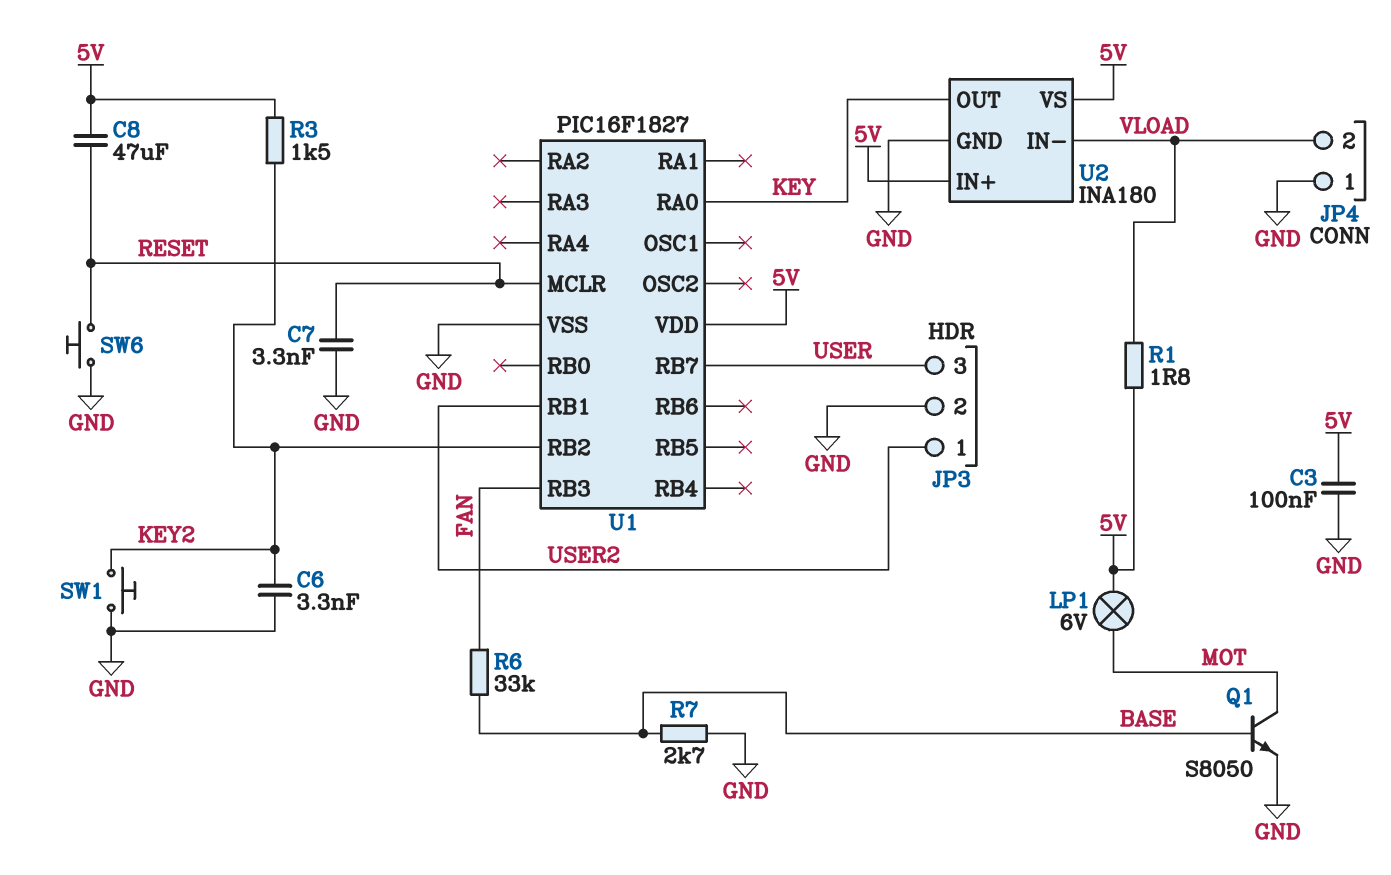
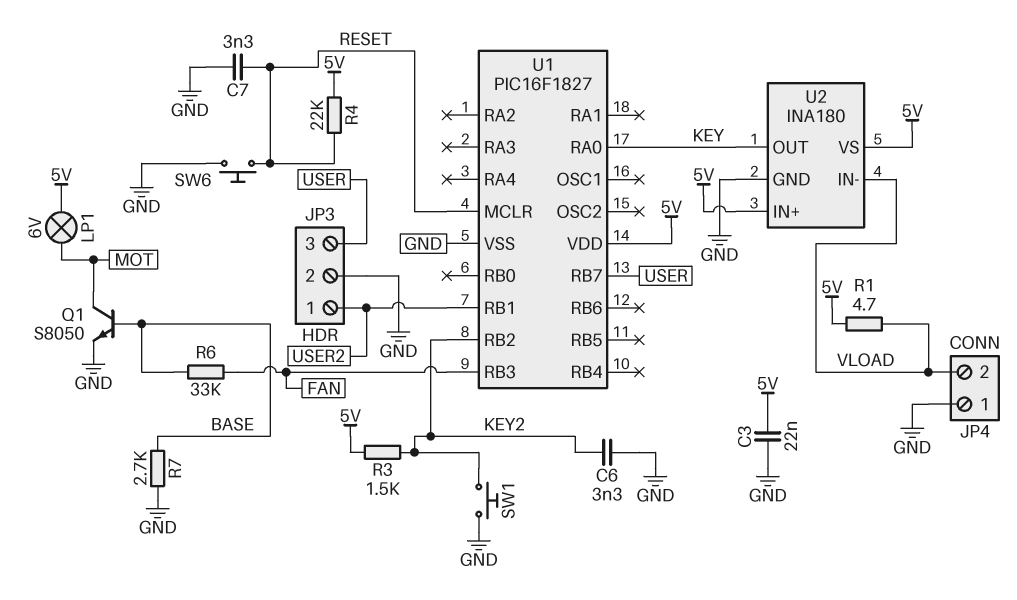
C3: 100nF (5V, GND) -> 22nF (5V, GND)
C8: 47uF (5V, RESET) -> none
R1: 1.8 (5V, VLOAD) -> 4.7 (5V, VLOAD)
R4: none -> 22k (5V, RESET)

